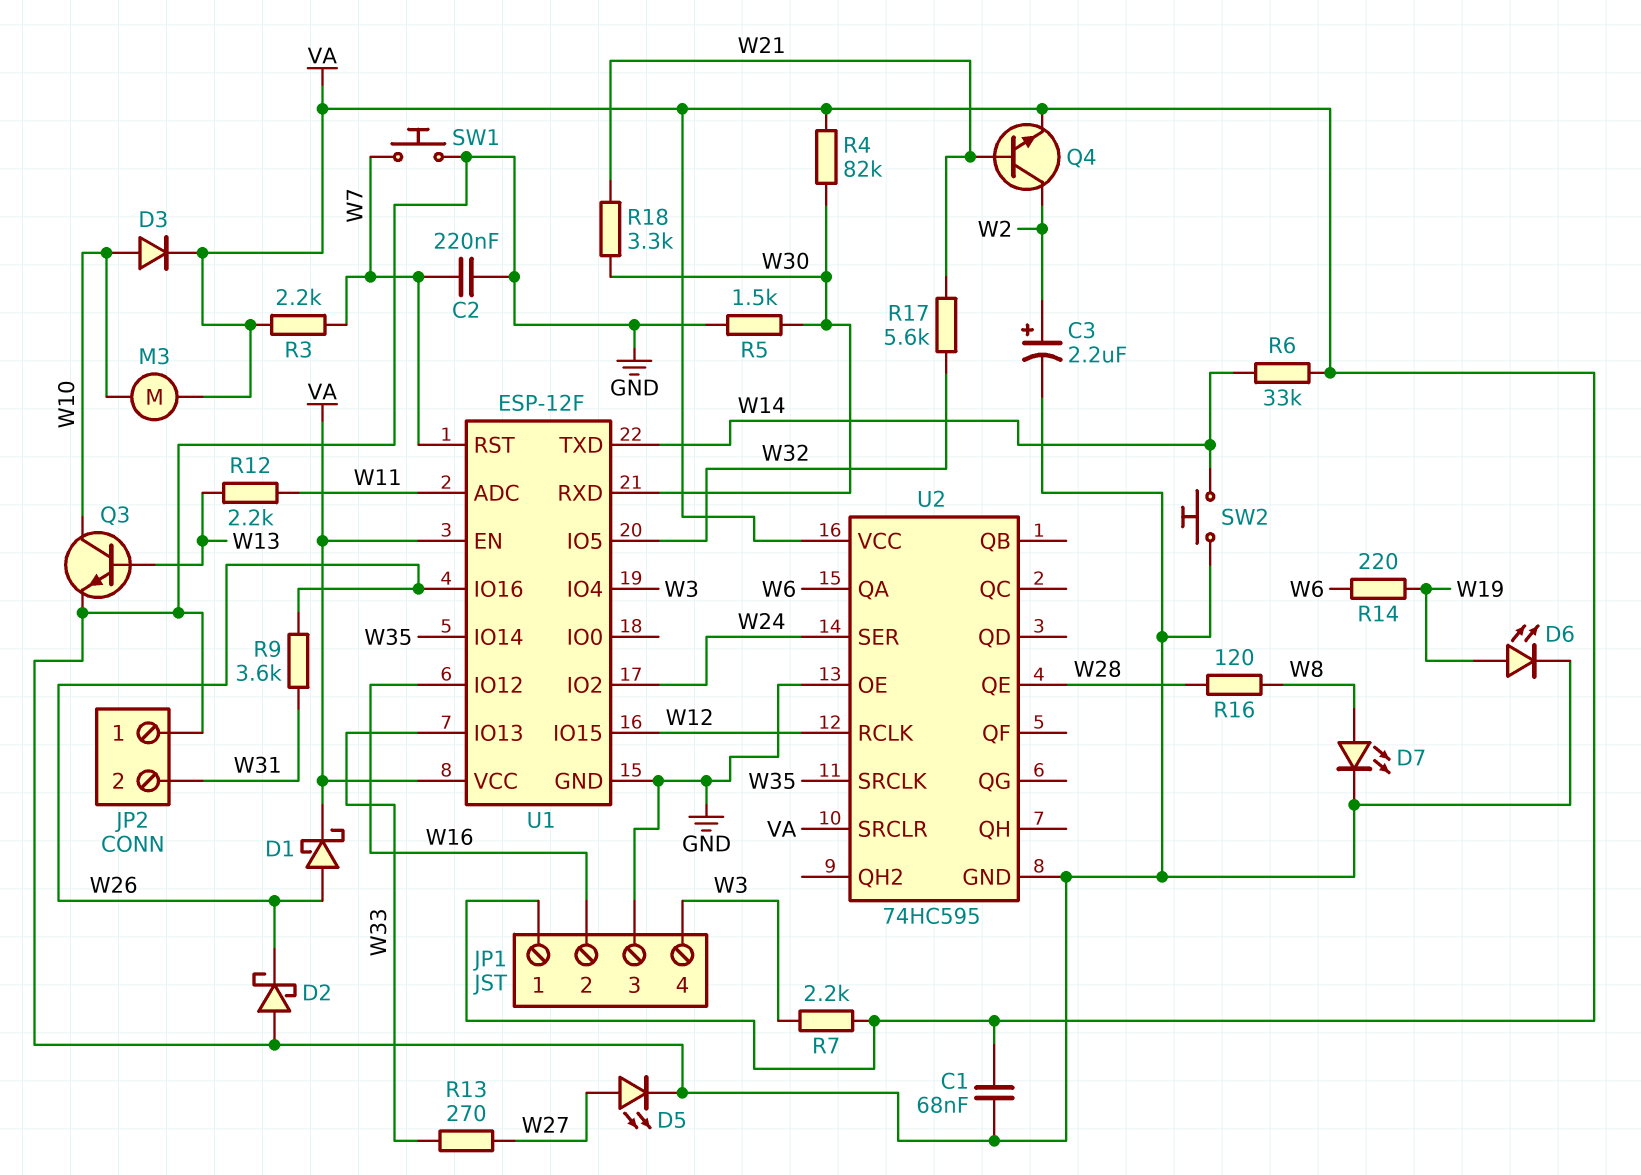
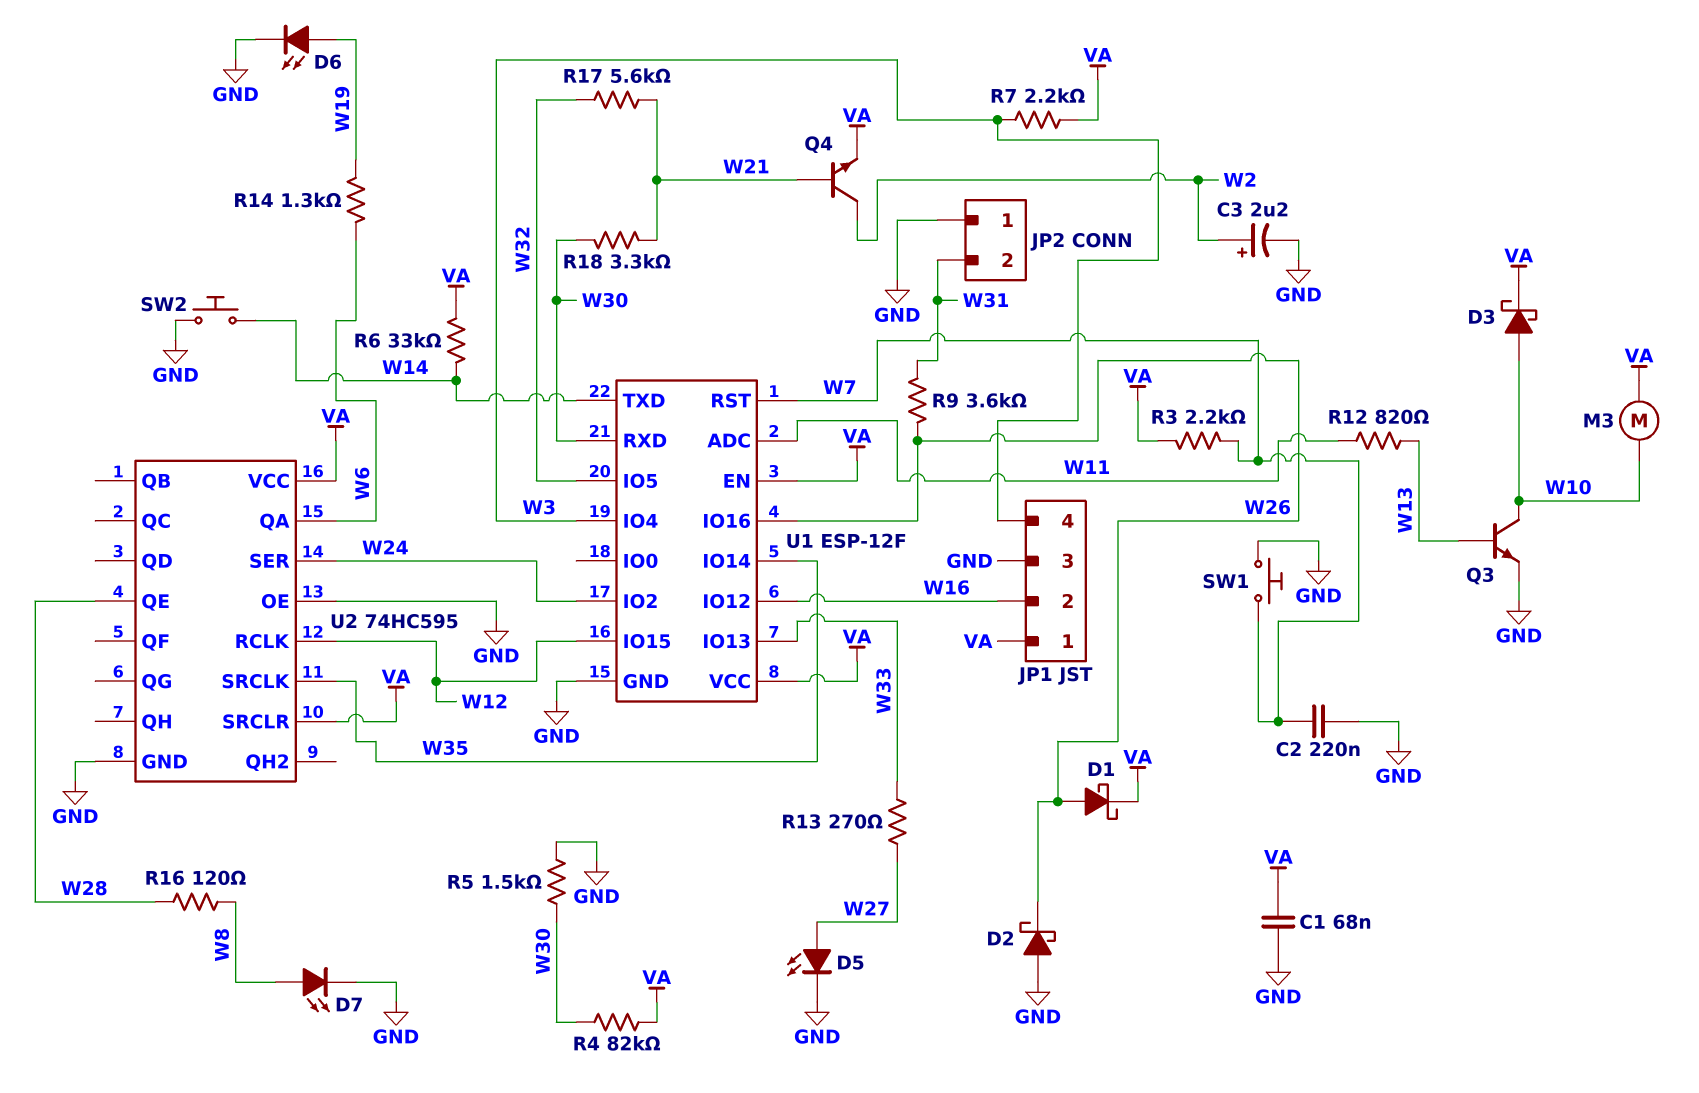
D3: diode (A W10, K VA) -> schottky (A W10, K VA)
R12: 2.2k (W11, W13) -> 820 (W11, W13)
R14: 220 (W6, W19) -> 1.3k (W6, W19)

